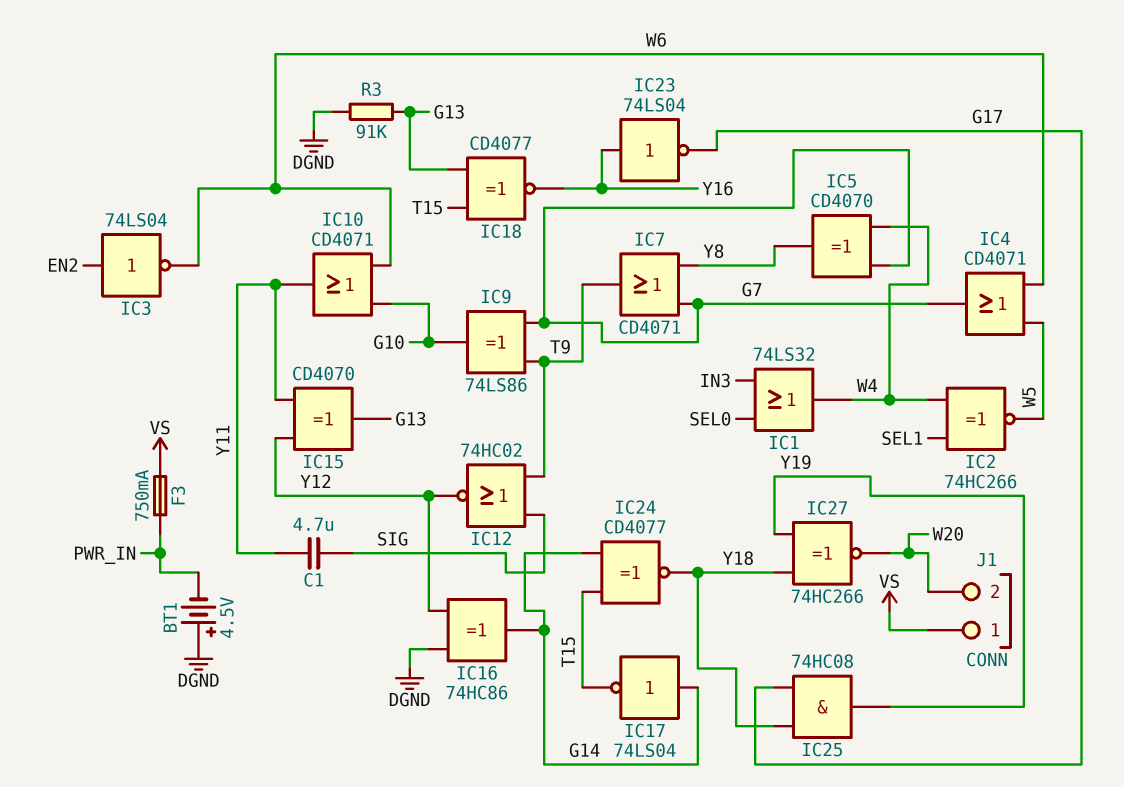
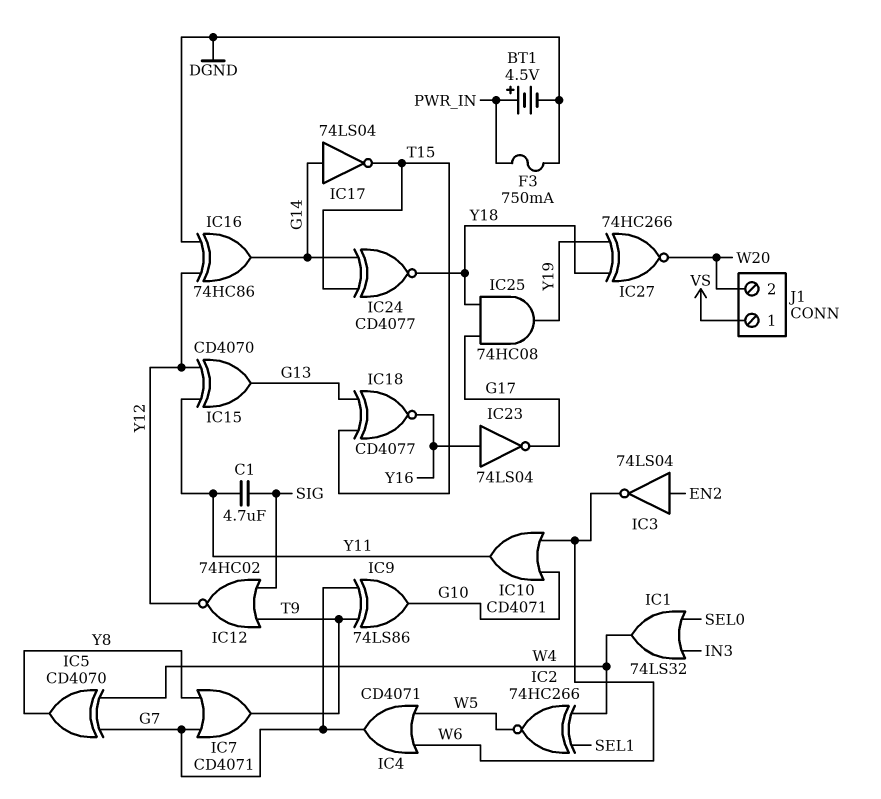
BT1: 4.5V (plus DGND, minus PWR_IN) -> 4.5V (plus PWR_IN, minus DGND)
F3: 750mA (PWR_IN, VS) -> 750mA (DGND, PWR_IN)
R3: 91k (DGND, G13) -> none

